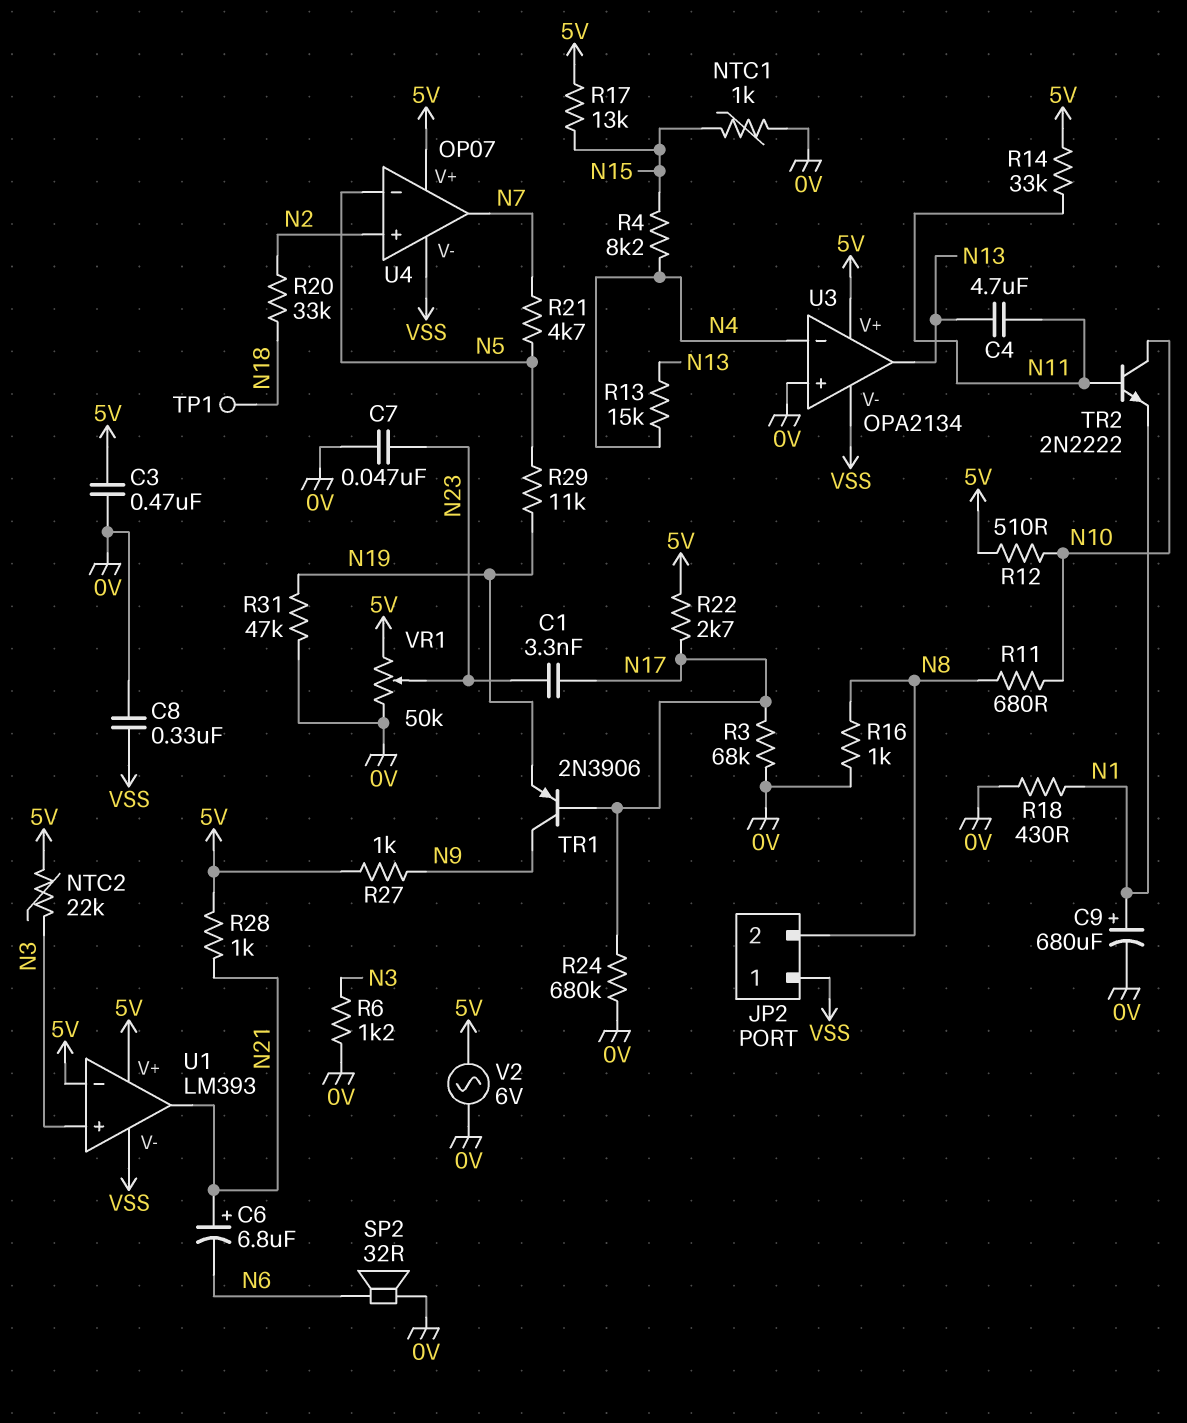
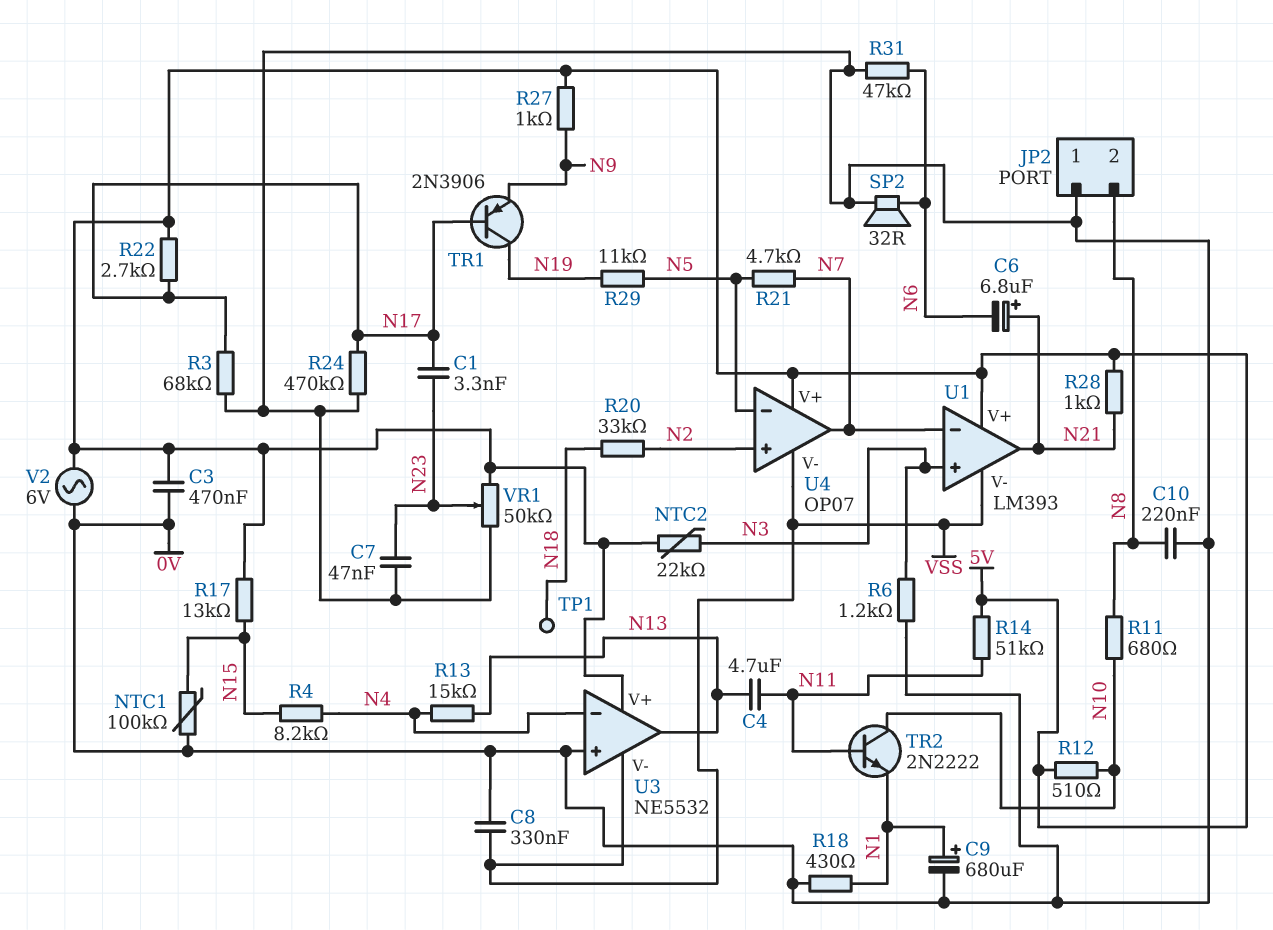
C10: none -> 220nF (0V, N8)
JP2 pin 1: VSS -> 0V
NTC1: 1k (0V, N15) -> 100k (0V, N15)
R14: 33k (5V, N11) -> 51k (5V, N11)
R16: 1k (0V, N8) -> none
R24: 680k (0V, N17) -> 470k (0V, N17)
R31: 47k (0V, N19) -> 47k (0V, N6)
TR1: PNP 2N3906 (B N17, C N9, E N19) -> PNP 2N3906 (B N17, C N19, E N9)
U1 pin in-: 5V -> N7
U3: OPA2134 -> NE5532

